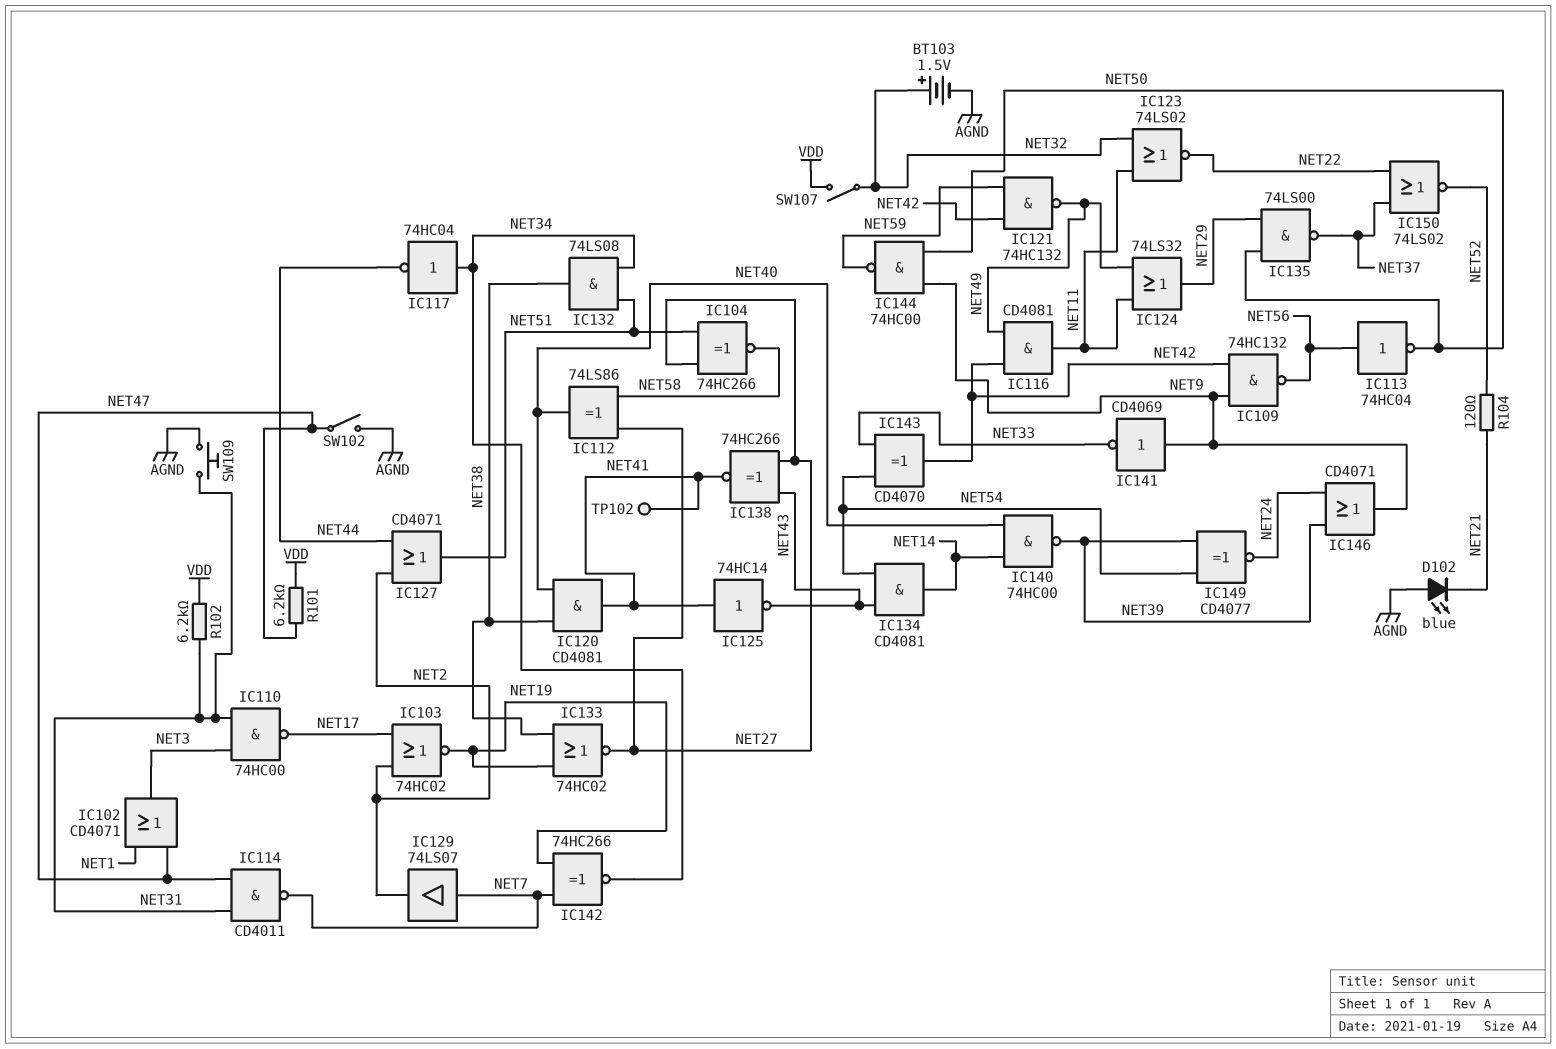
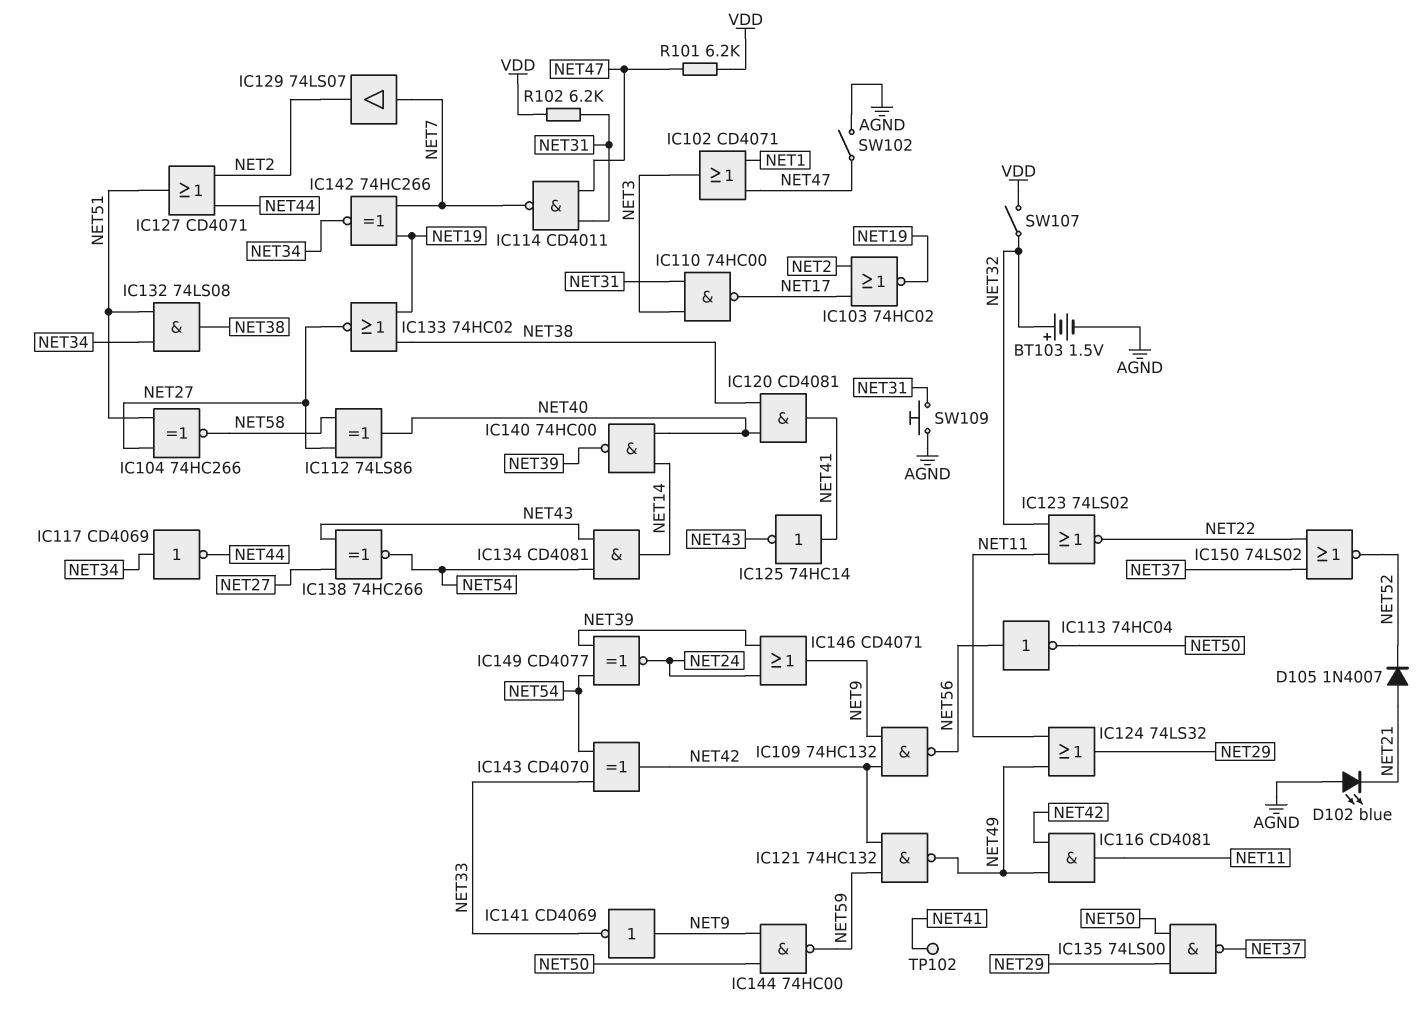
D105: none -> diode 1N4007 (A NET21, K NET52)
IC117: NOT 74HC04 (in NET34, out NET44) -> NOT CD4069 (in NET34, out NET44)
IC138: XNOR 74HC266 (in NET27, in NET43, out NET41) -> XNOR 74HC266 (in NET27, in NET43, out NET54)
R104: 120 (NET21, NET52) -> none

